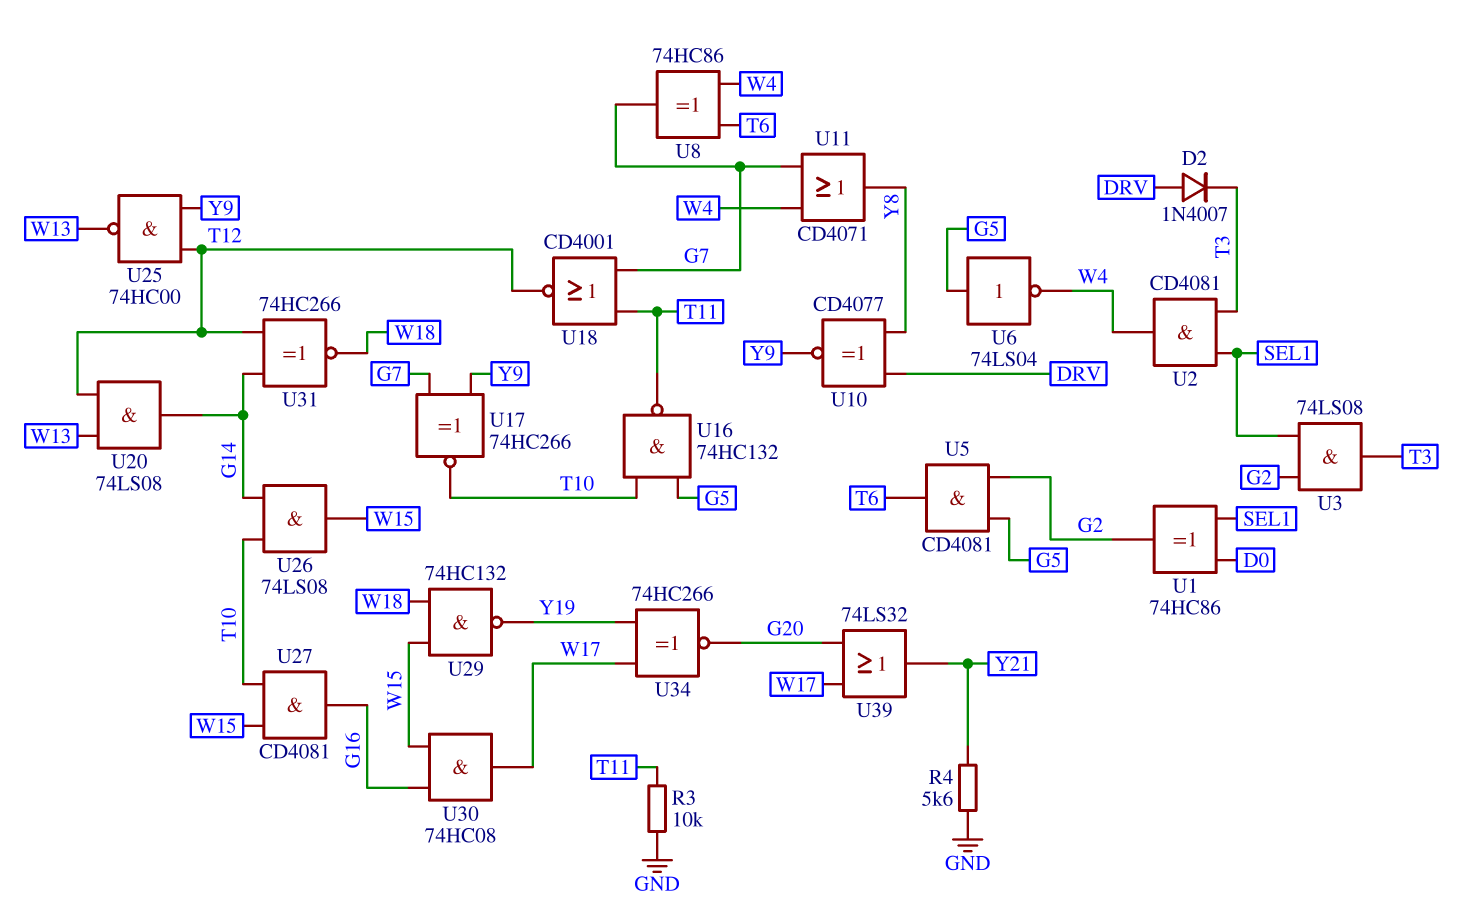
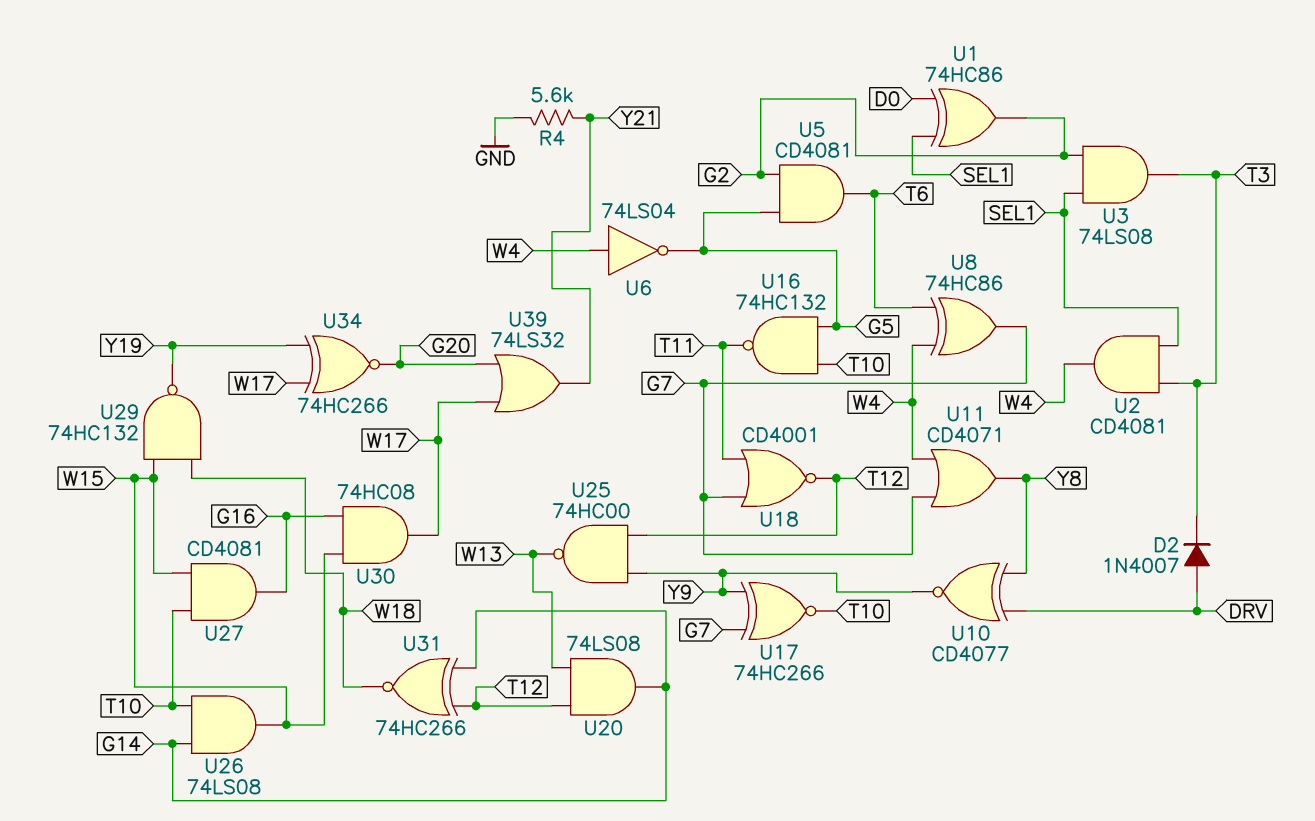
R3: 10k (GND, T11) -> none
U6: NOT 74LS04 (in G5, out W4) -> NOT 74LS04 (in W4, out G5)

